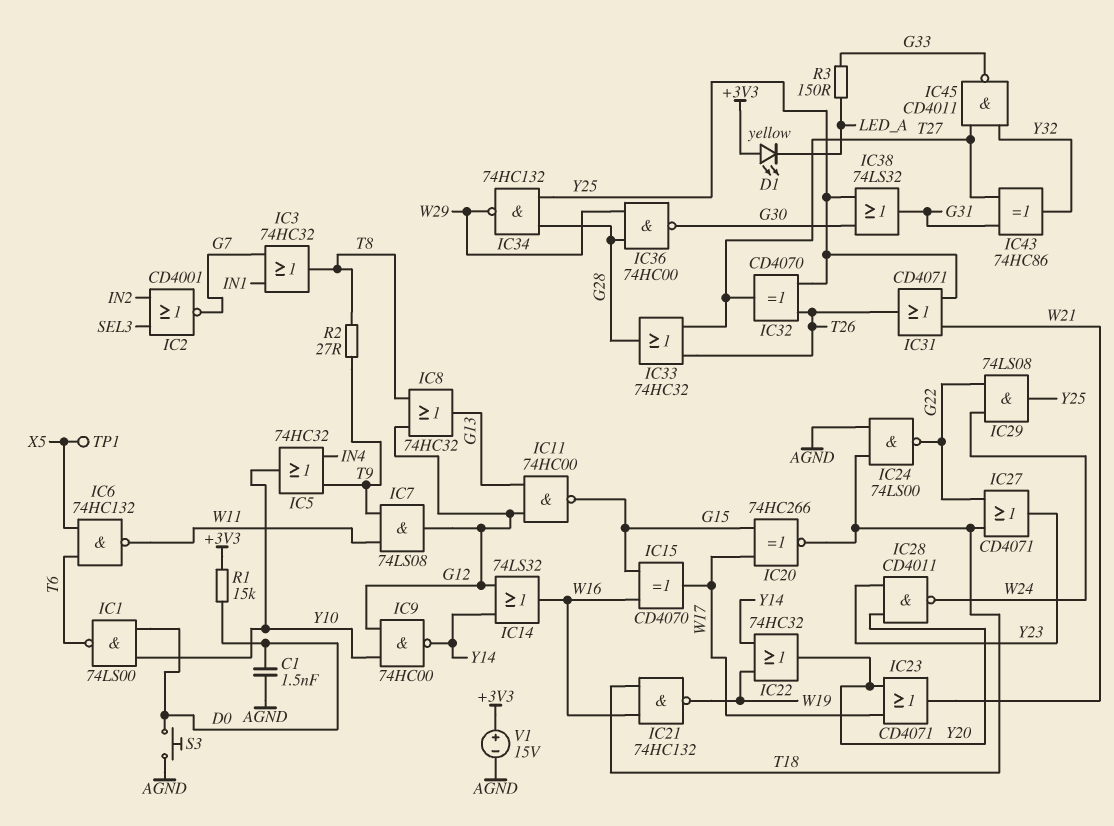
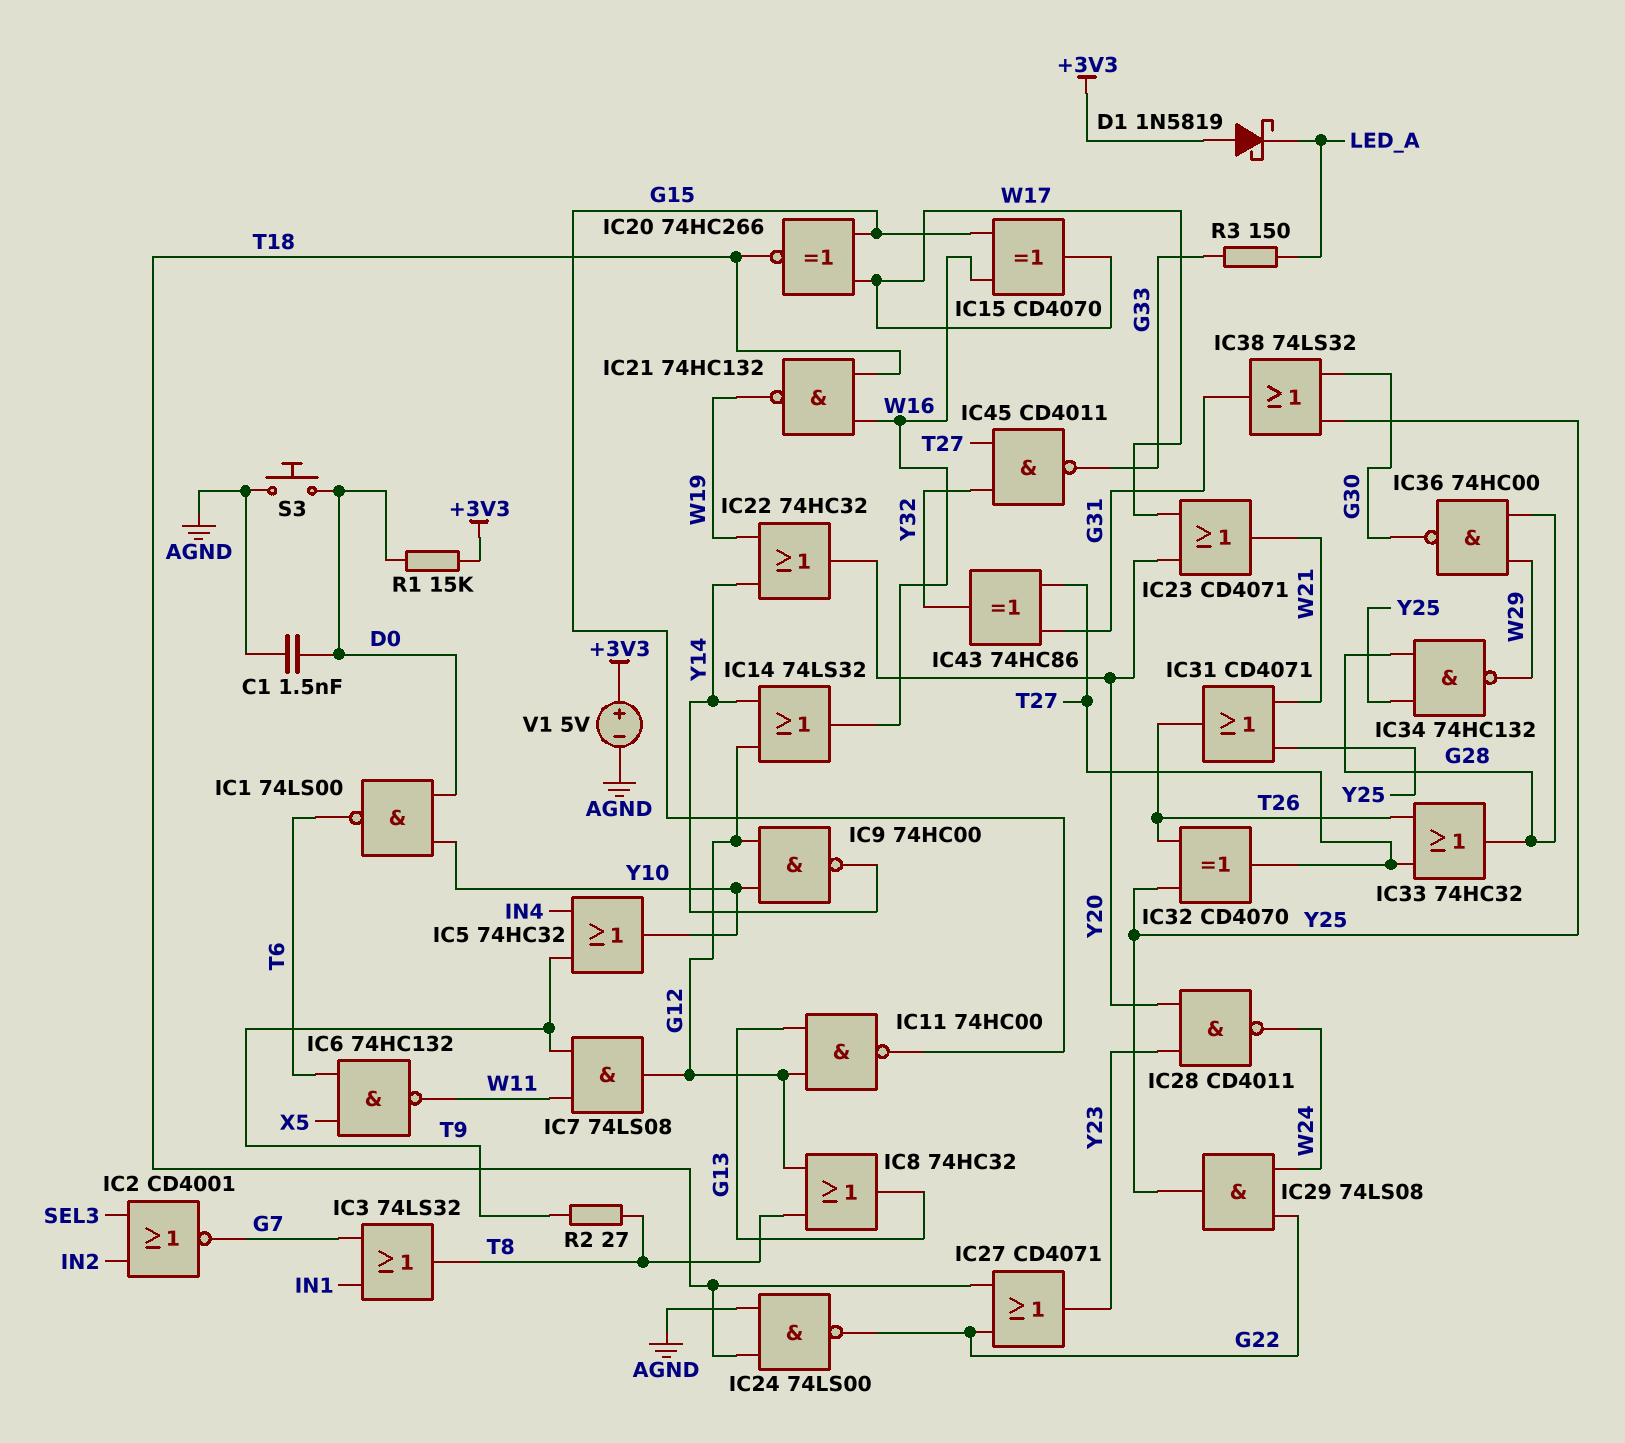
D1: LED yellow (A +3V3, K LED_A) -> schottky 1N5819 (A +3V3, K LED_A)
IC3: OR 74HC32 (in G7, in IN1, out T8) -> OR 74LS32 (in G7, in IN1, out T8)
TP1: test point (X5) -> none
V1: 15V (plus +3V3, minus AGND) -> 5V (plus +3V3, minus AGND)

